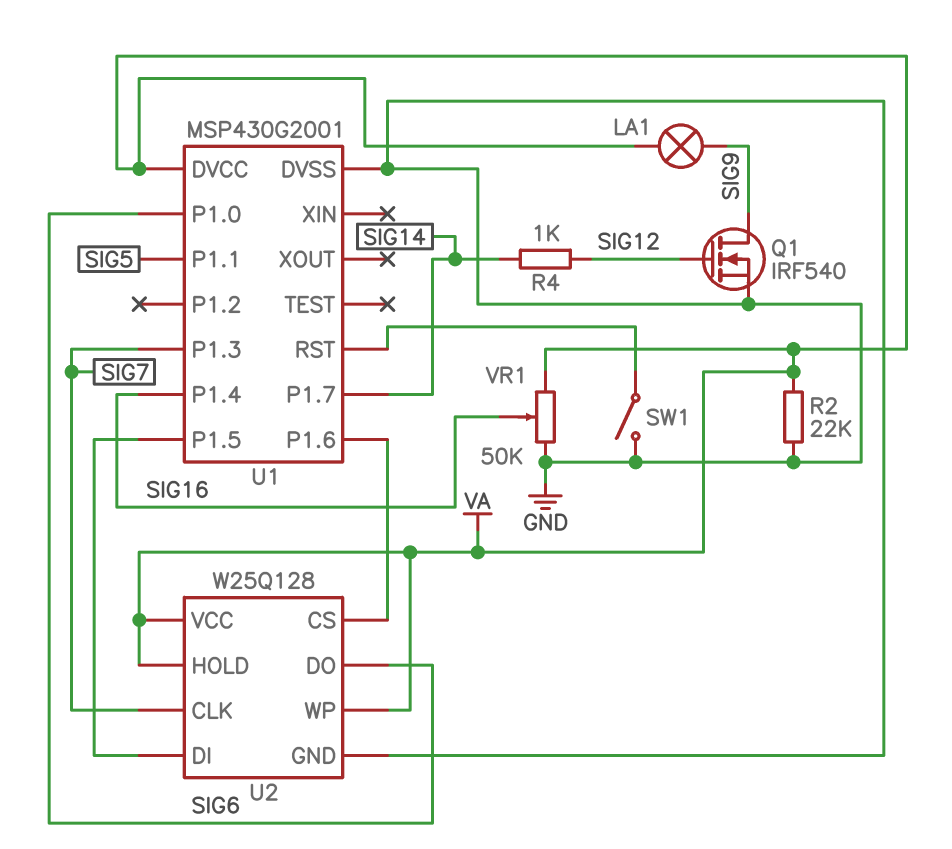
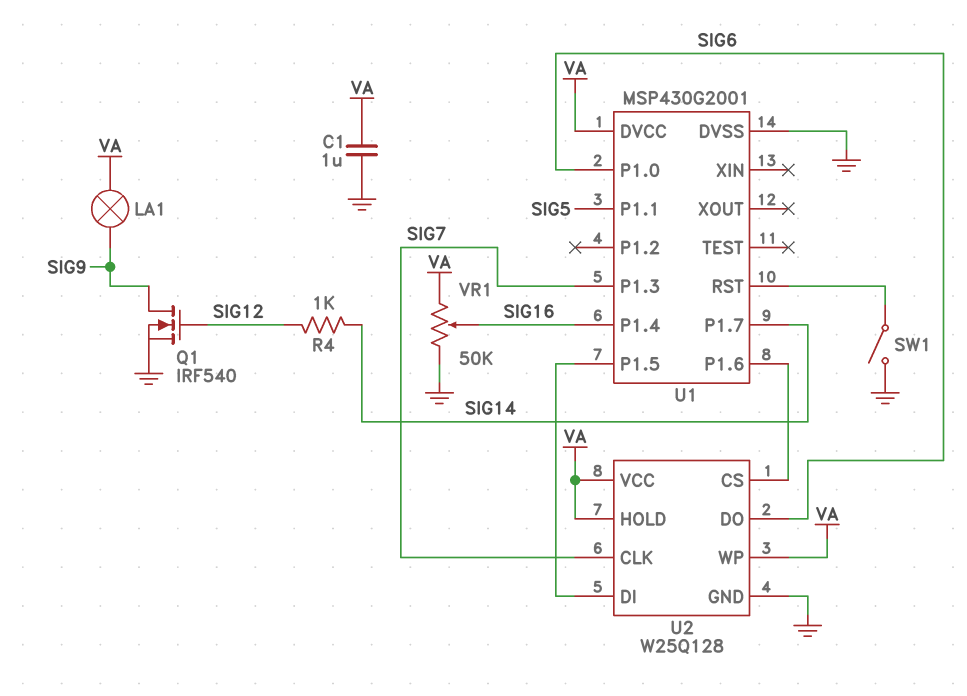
C1: none -> 1uF (GND, VA)
R2: 22k (GND, VA) -> none

